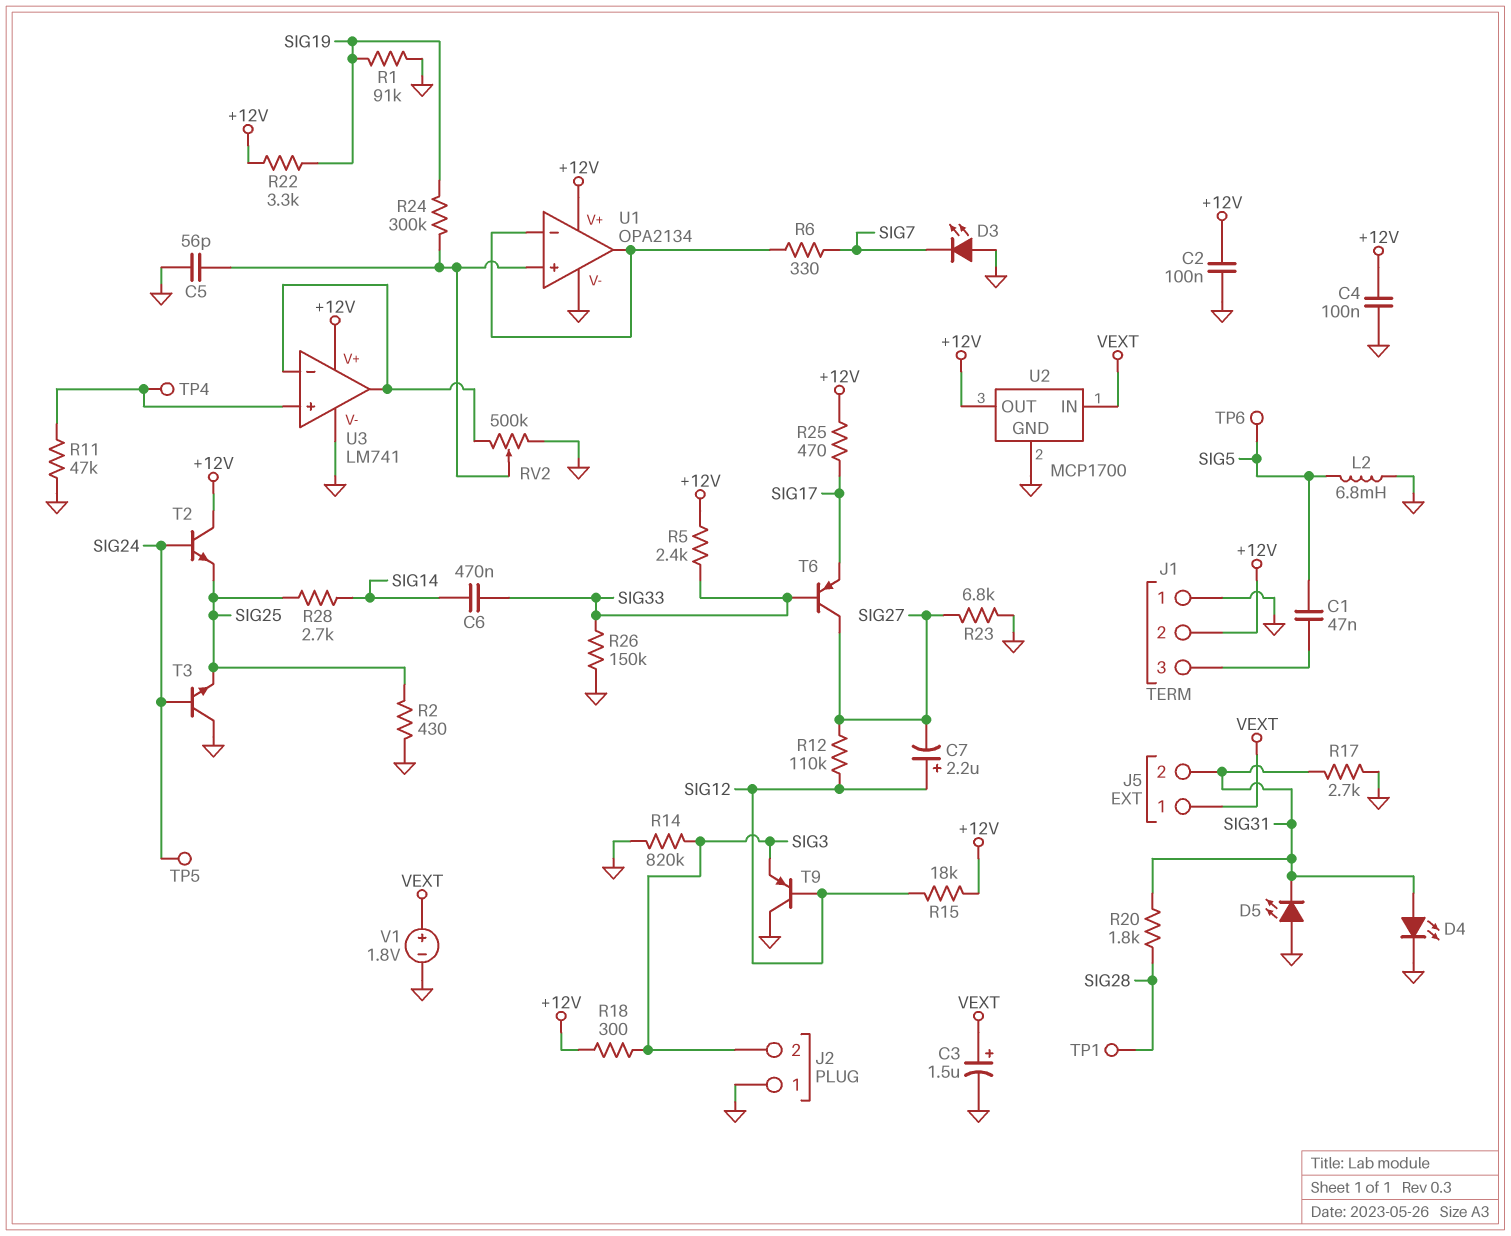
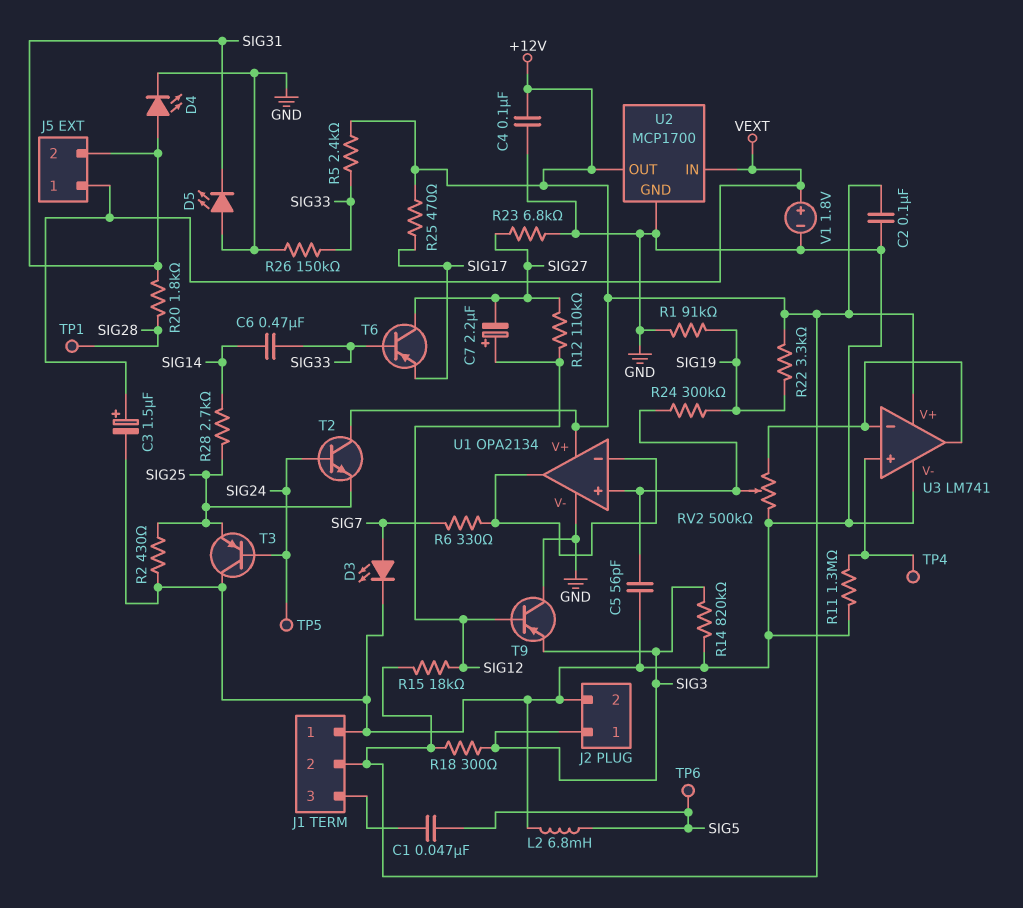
D3: LED (A GND, K SIG7) -> LED (A SIG7, K GND)
J2 pin 1: GND -> SIG3
J2 pin 2: SIG3 -> GND
R11: 47k (GND, U3/in+) -> 1.3M (GND, U3/in+)
R17: 2.7k (GND, SIG31) -> none
T3: NPN (B SIG24, C GND, E SIG25) -> PNP (B SIG24, C GND, E SIG25)

